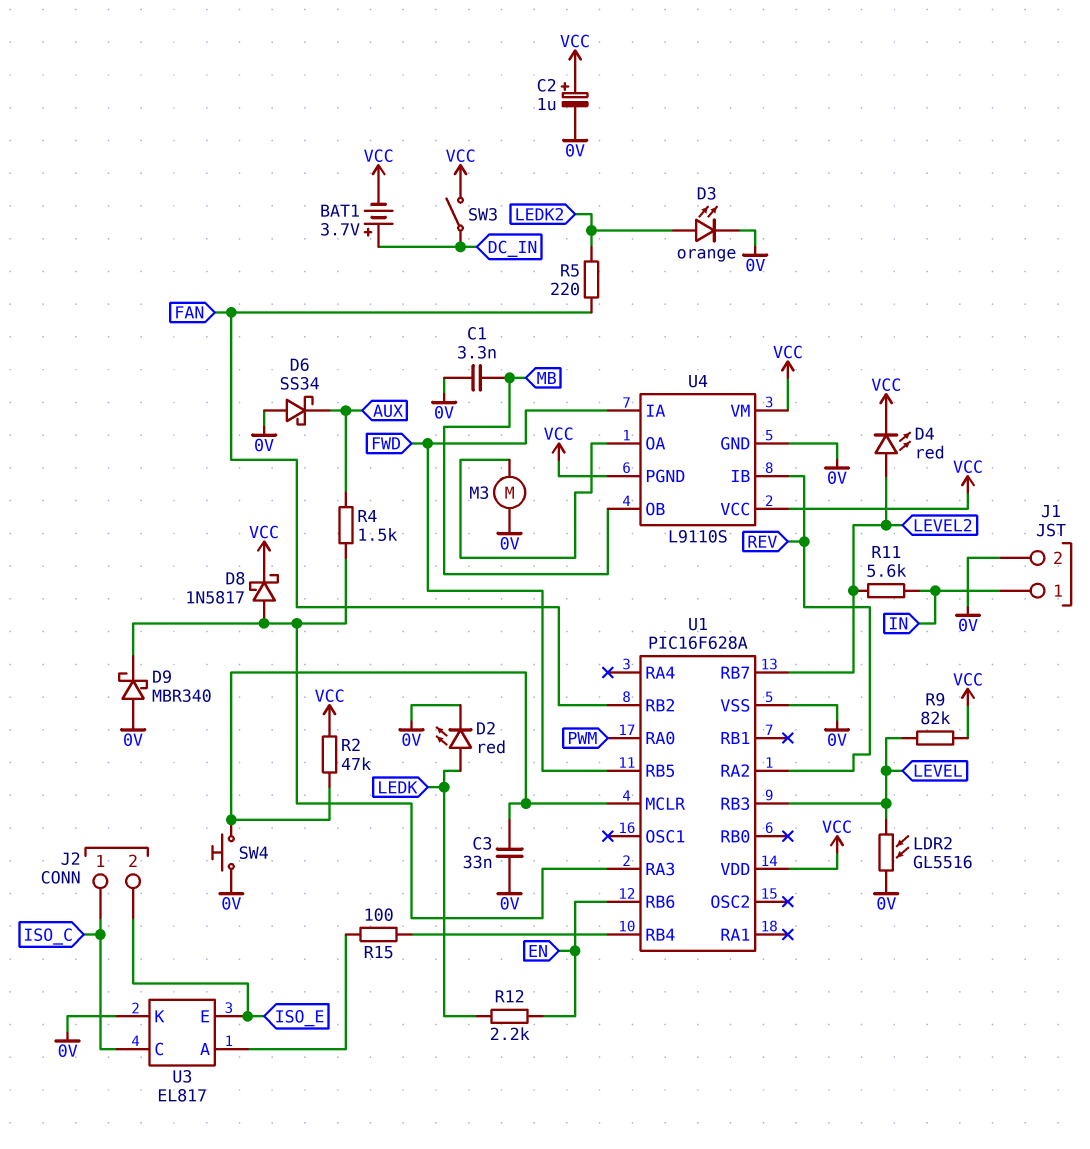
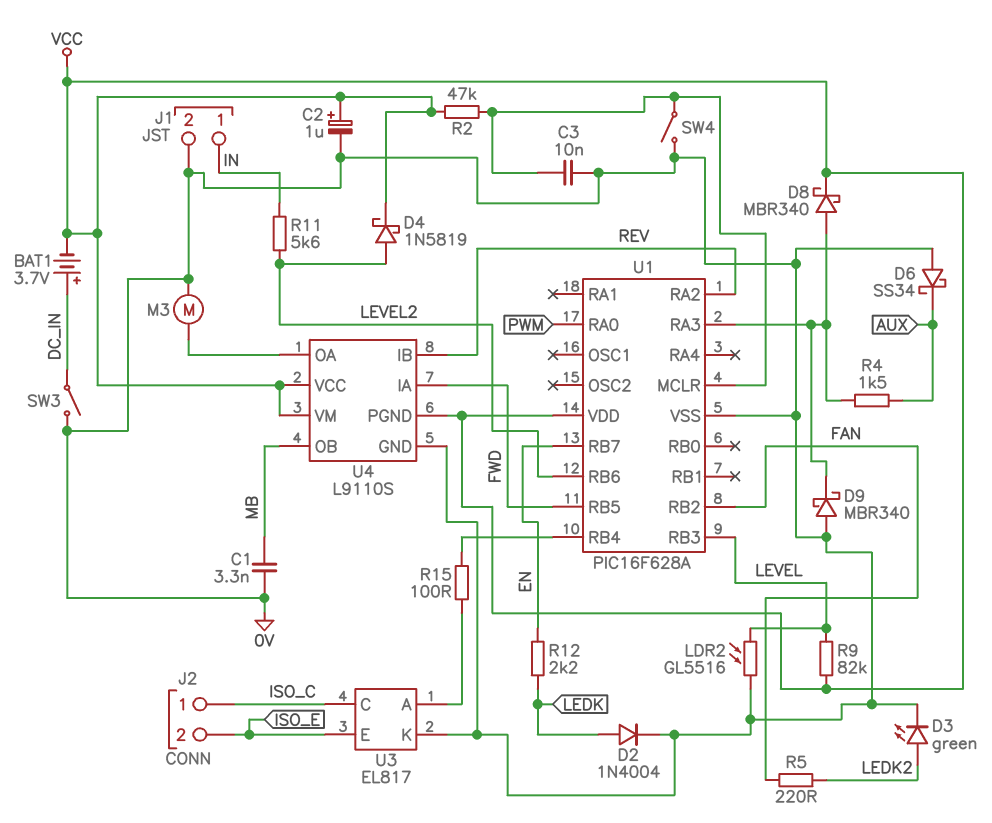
C3: 33nF (0V, U1/MCLR) -> 10nF (0V, U1/MCLR)
D2: LED red (A LEDK, K 0V) -> diode 1N4004 (A LEDK, K 0V)
D3: LED orange (A LEDK2, K 0V) -> LED green (A LEDK2, K 0V)
D4: LED red (A LEVEL2, K VCC) -> schottky 1N5819 (A LEVEL2, K VCC)
D8: schottky 1N5817 (A U1/RA3, K VCC) -> schottky MBR340 (A U1/RA3, K VCC)
SW3: switch (DC_IN, VCC) -> switch (0V, DC_IN)
SW4: button (0V, U1/MCLR) -> switch (0V, U1/MCLR)
U1 pin RB6: EN -> LEVEL2
U1 pin RB7: LEVEL2 -> EN

